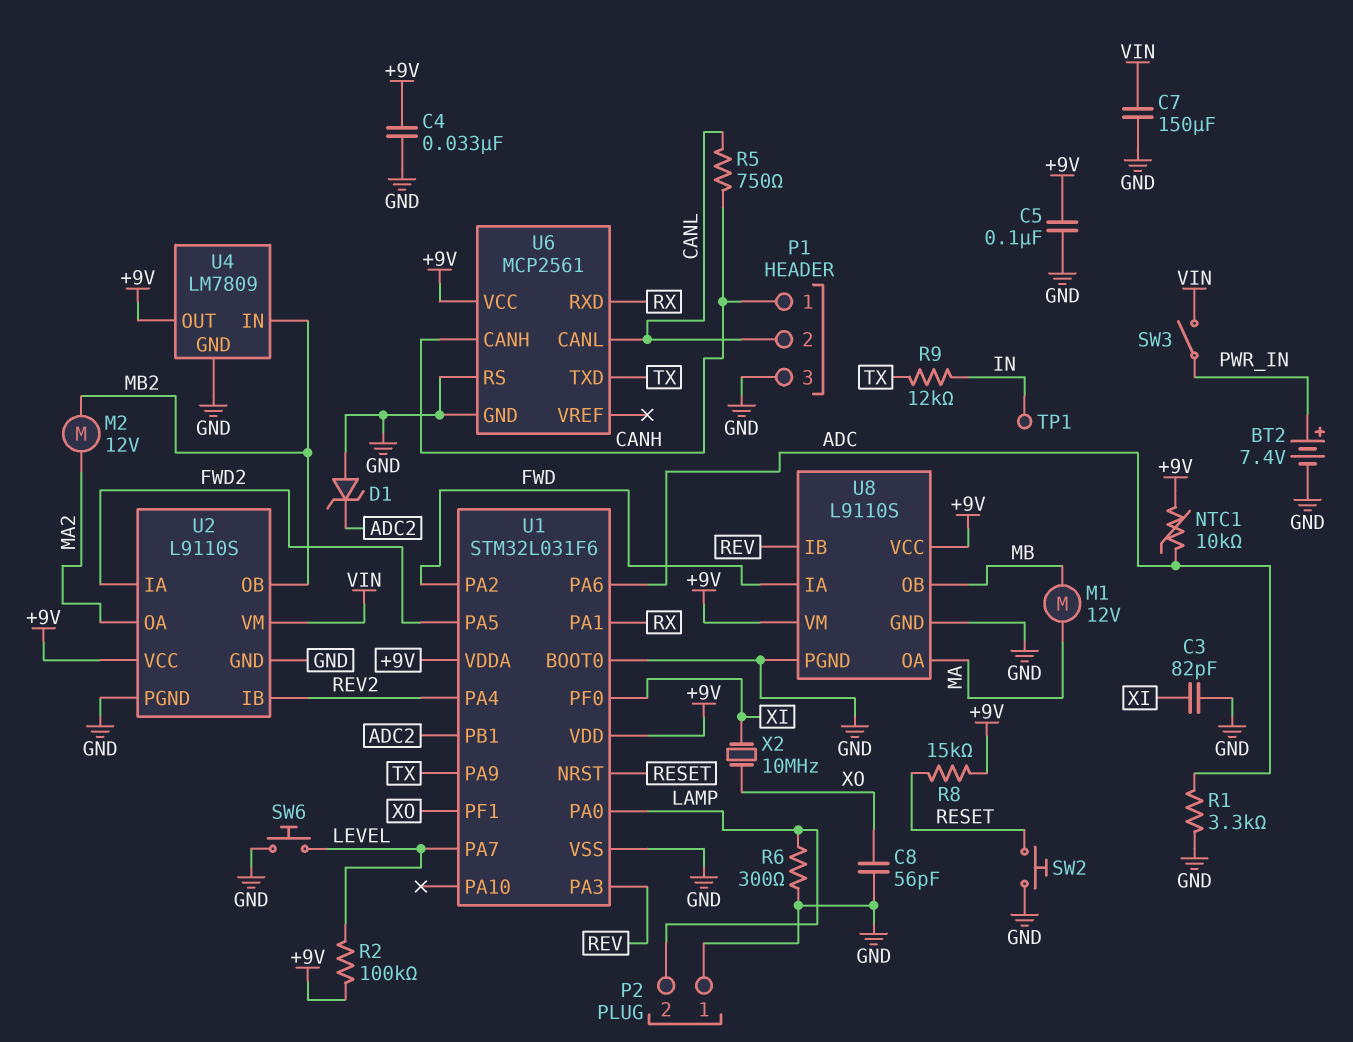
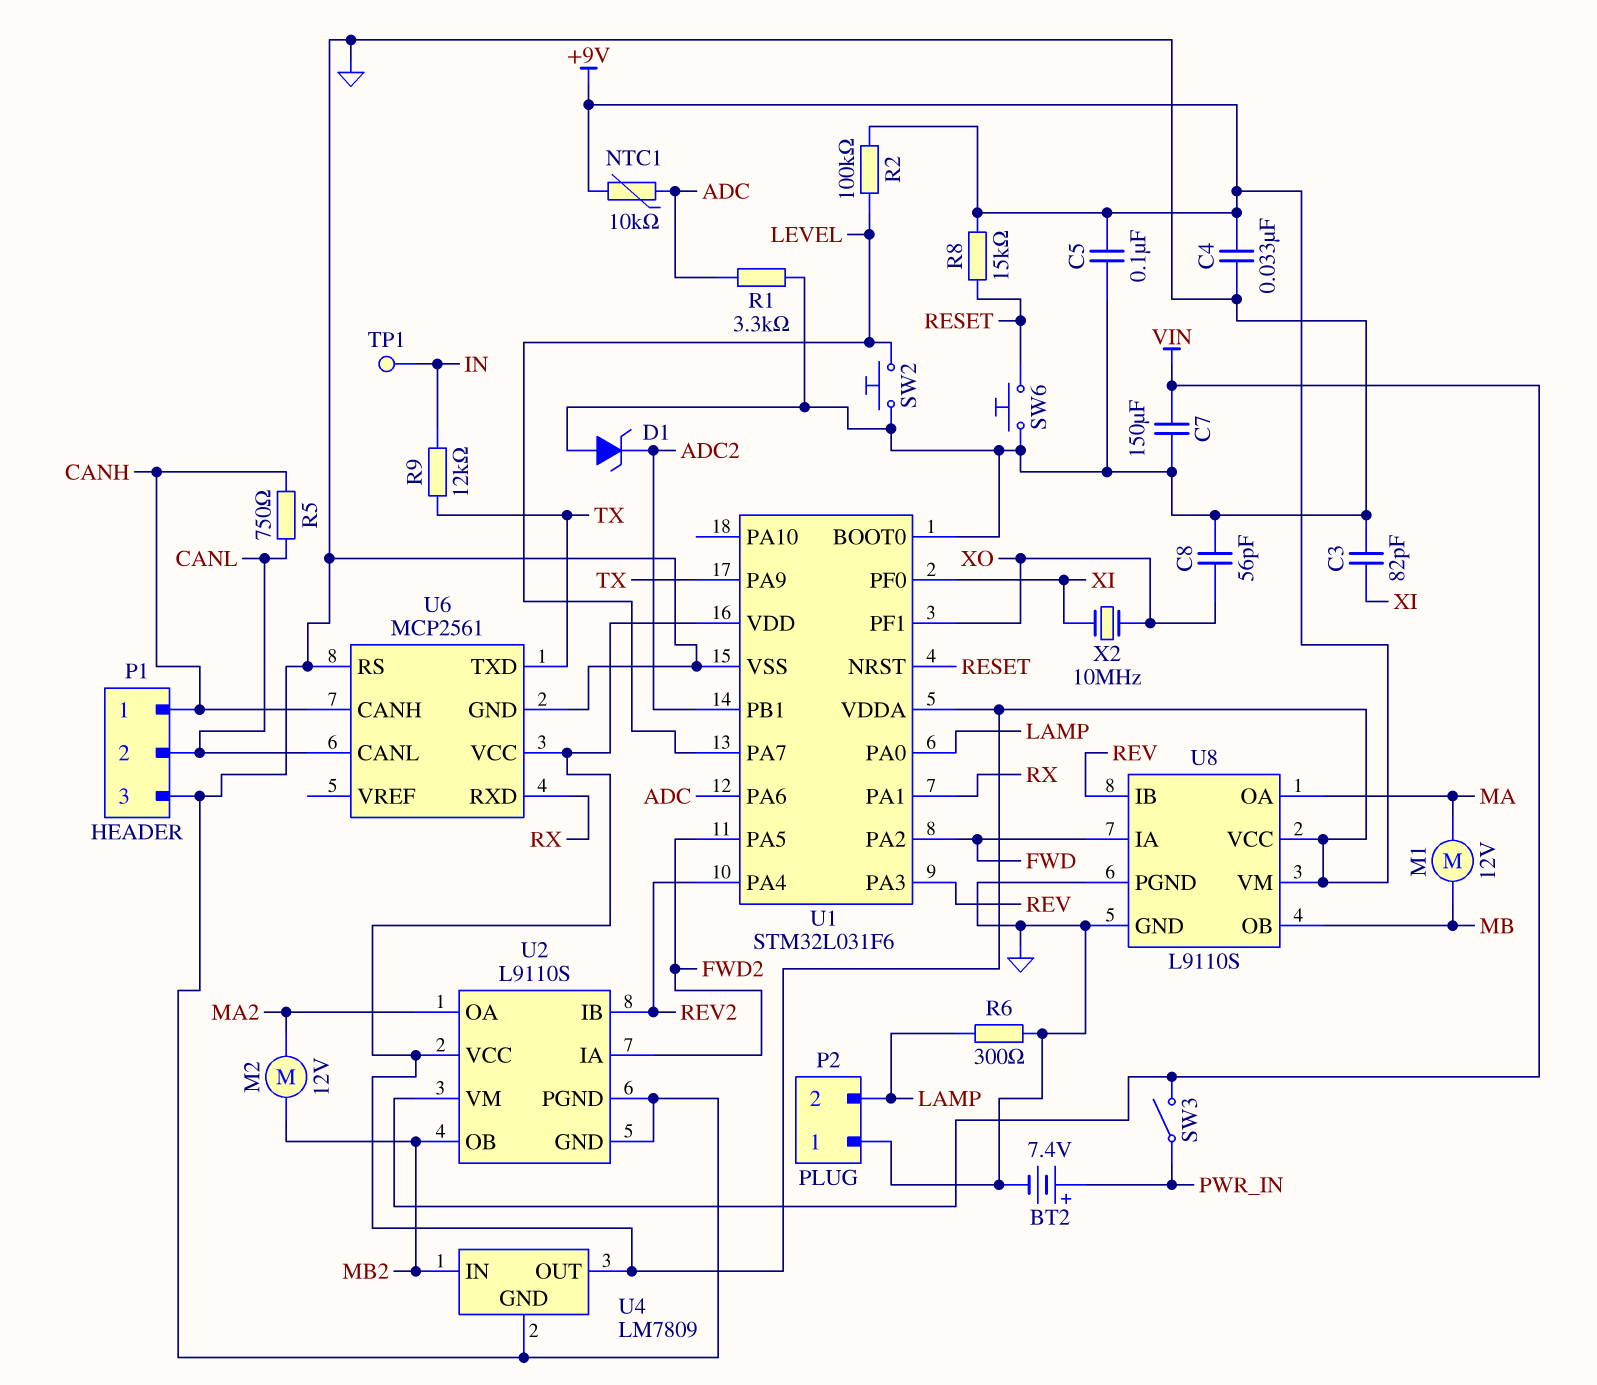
SW2: button (GND, RESET) -> button (GND, LEVEL)
SW6: button (GND, LEVEL) -> button (GND, RESET)

